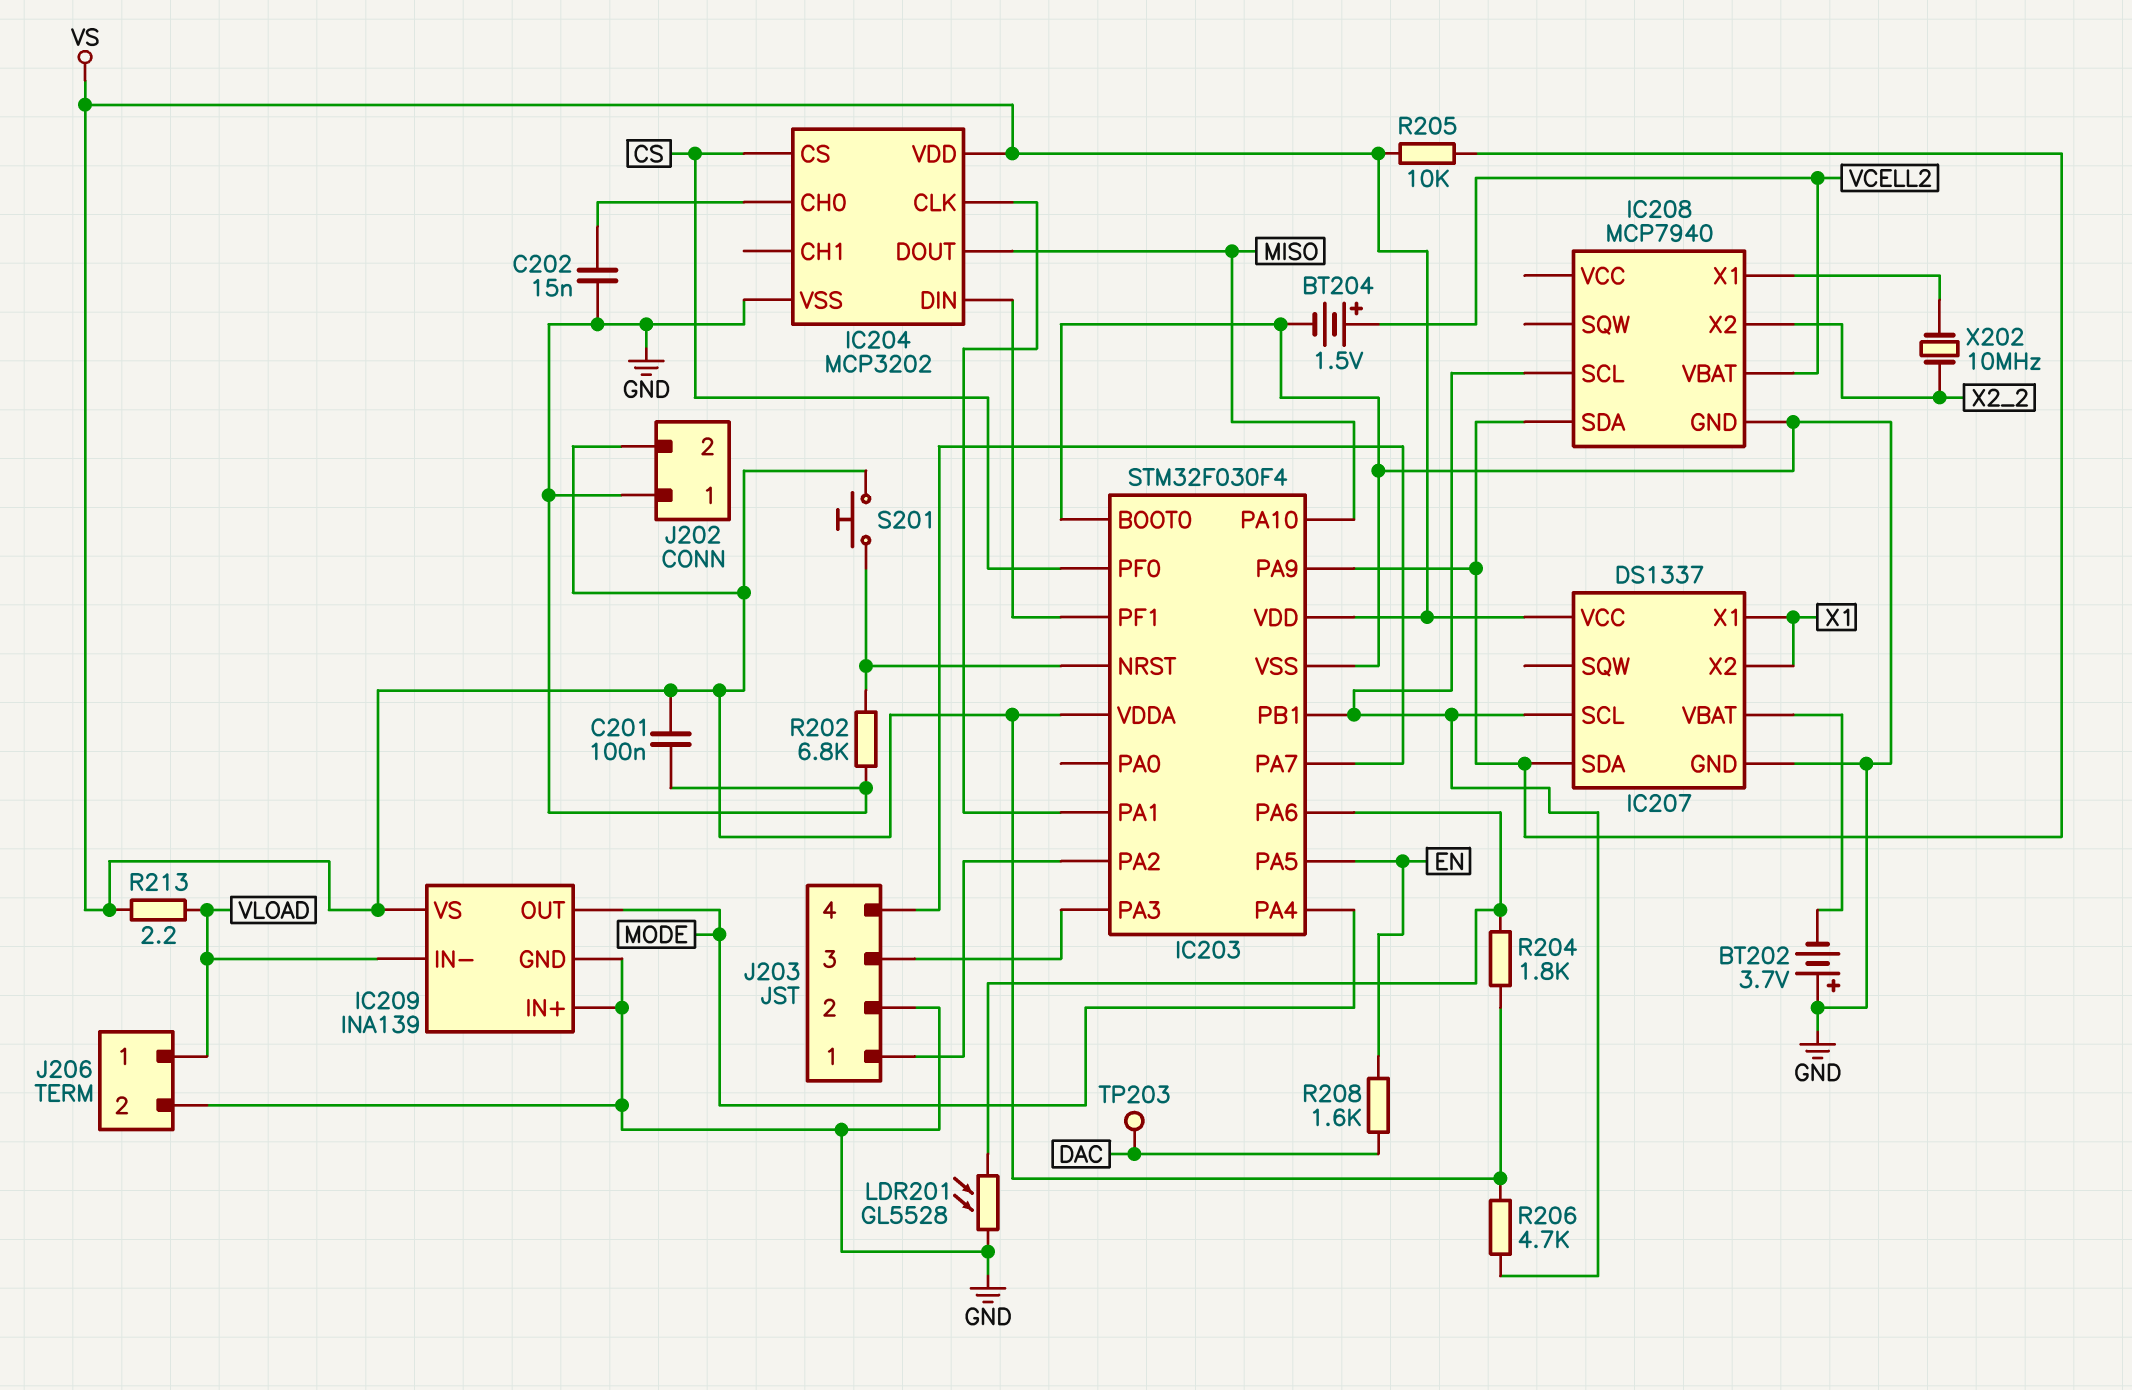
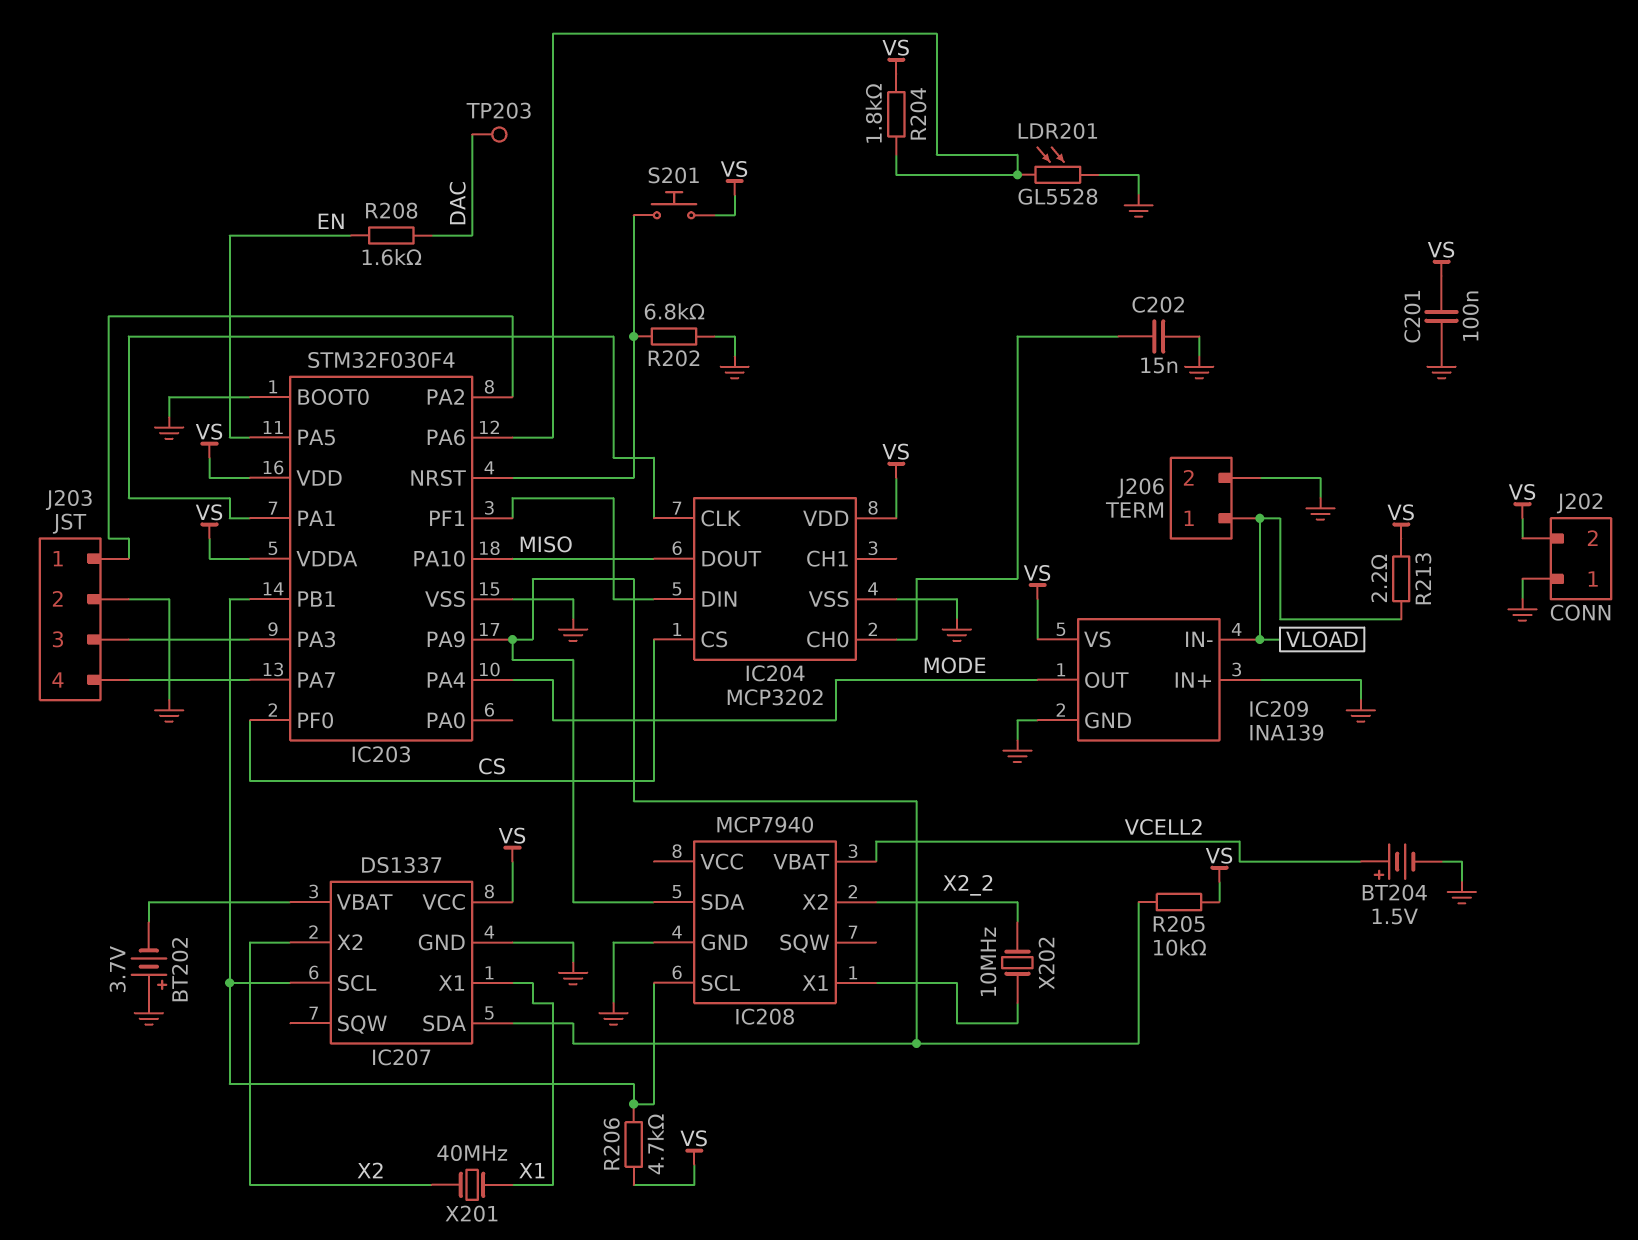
IC207 pin X2: X1 -> X2
X201: none -> 40MHz (X1, X2)

